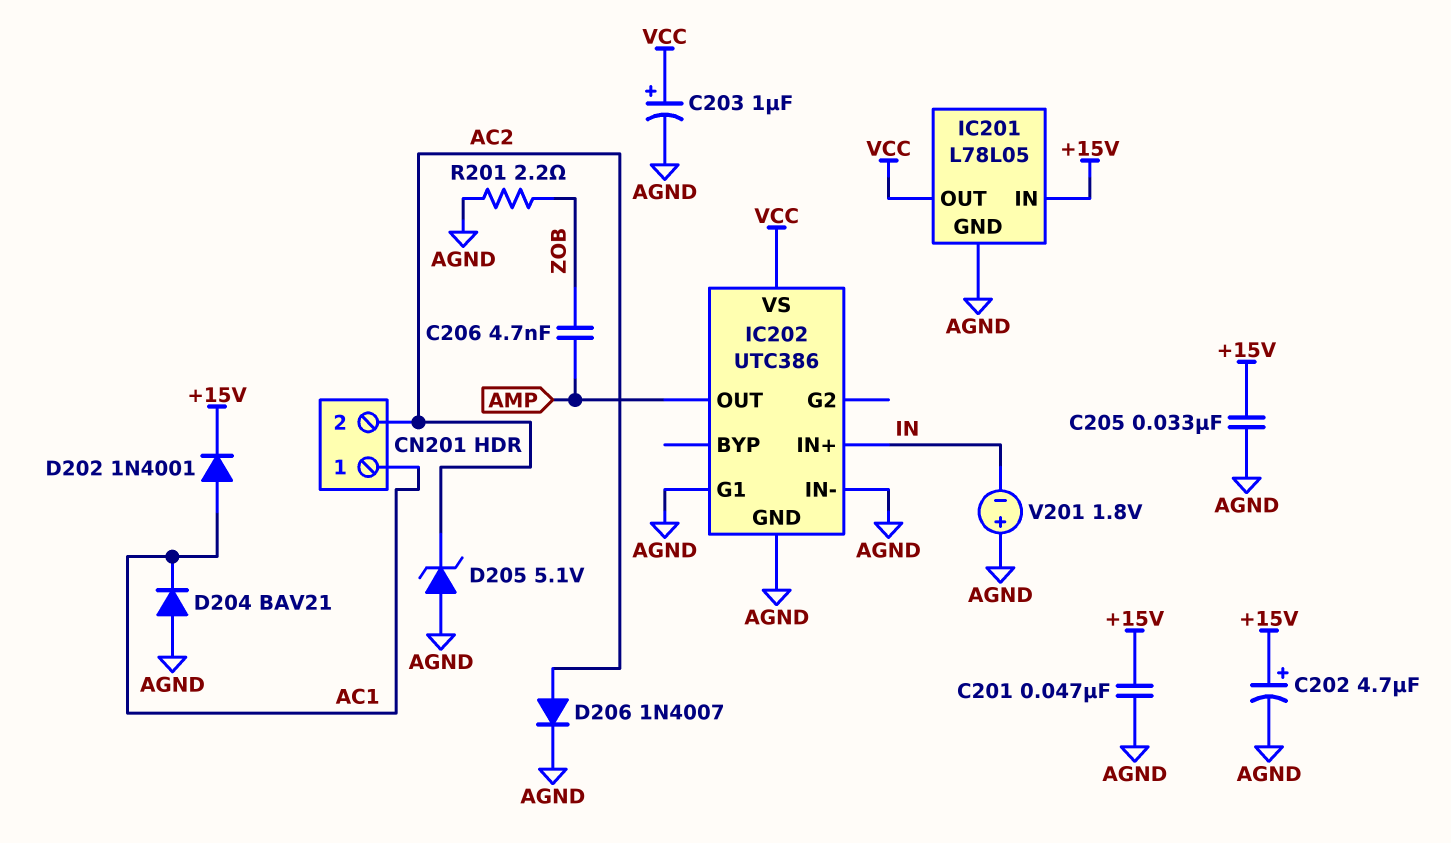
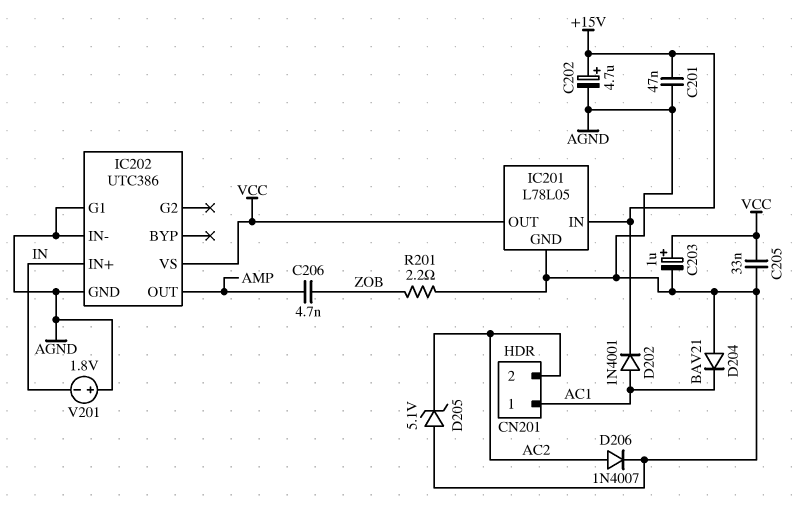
C205: 33nF (+15V, AGND) -> 33nF (AGND, VCC)

